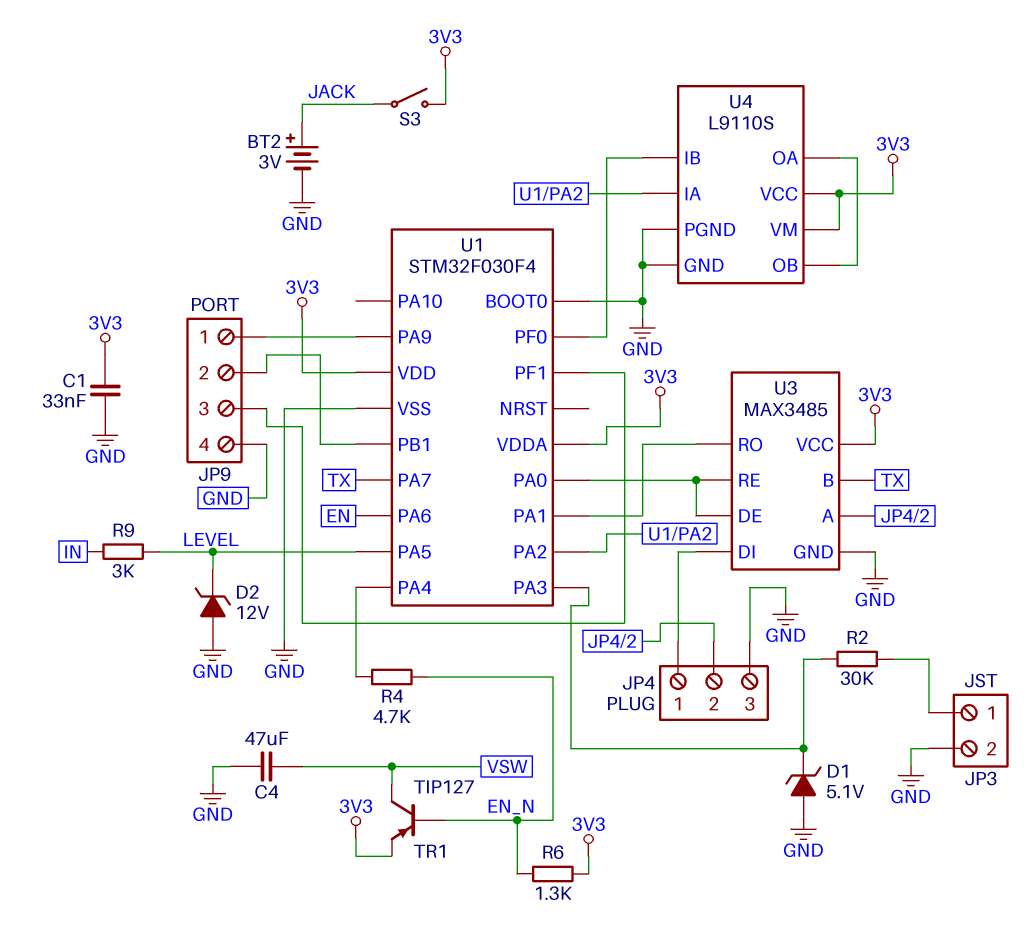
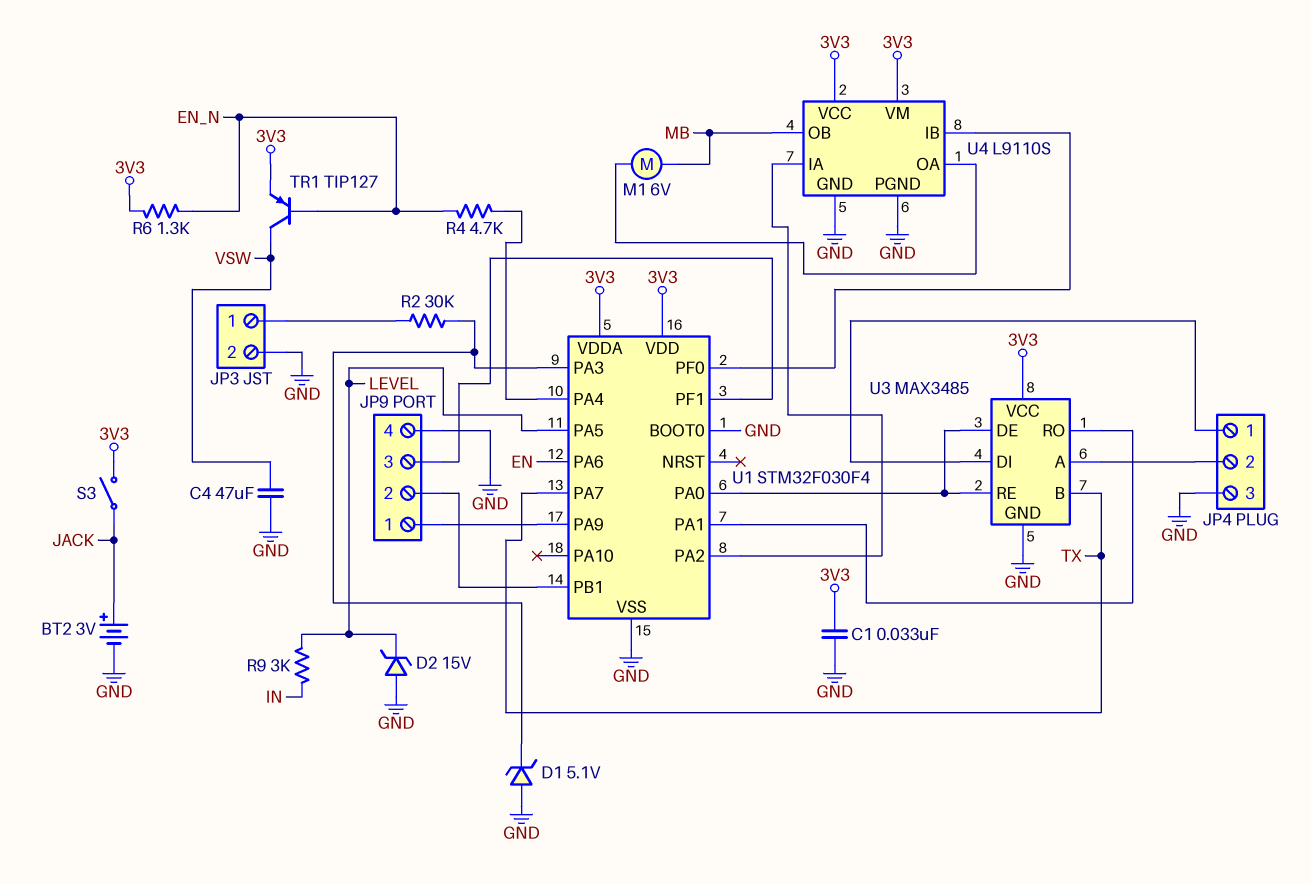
D2: zener 12V (A GND, K LEVEL) -> zener 15V (A GND, K LEVEL)
M1: none -> motor 6V (MB, U4/OA)
U4 pin OB: U4/OA -> MB

